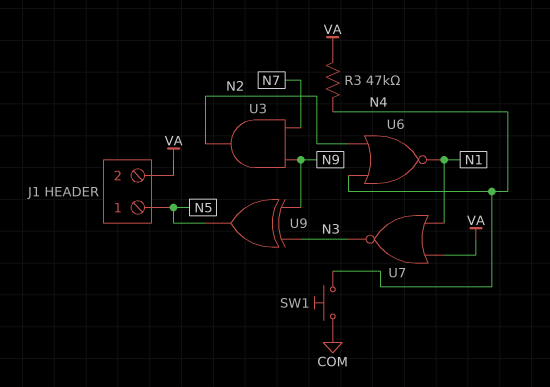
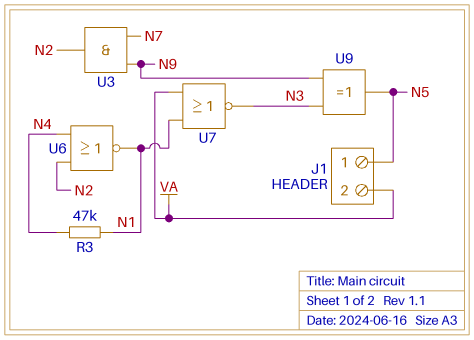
R3: 47k (N4, VA) -> 47k (N1, N4)
SW1: button (COM, N4) -> none

